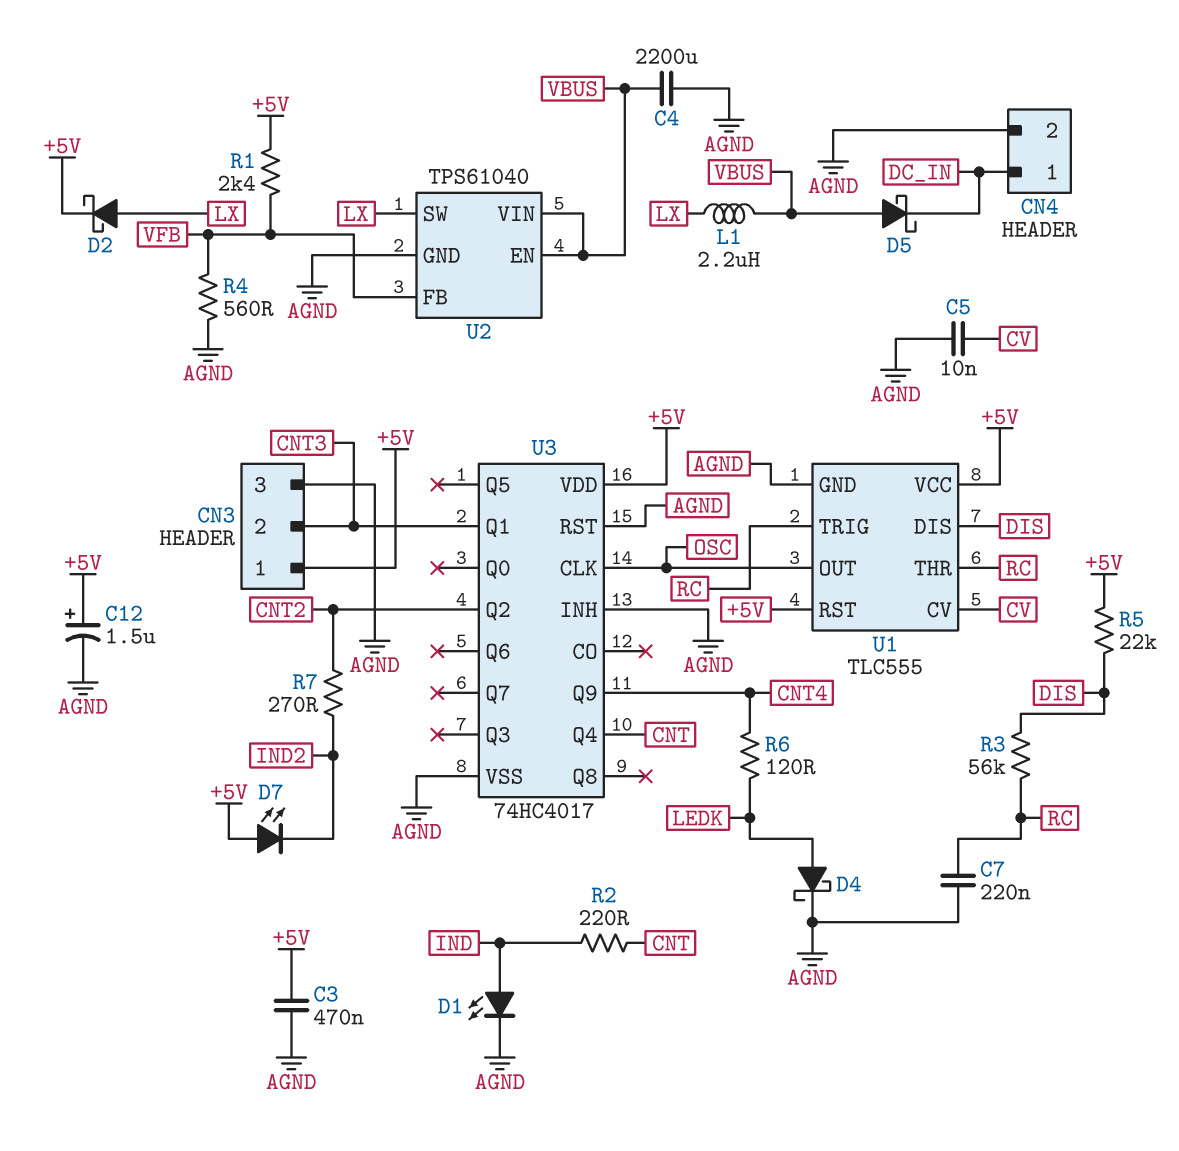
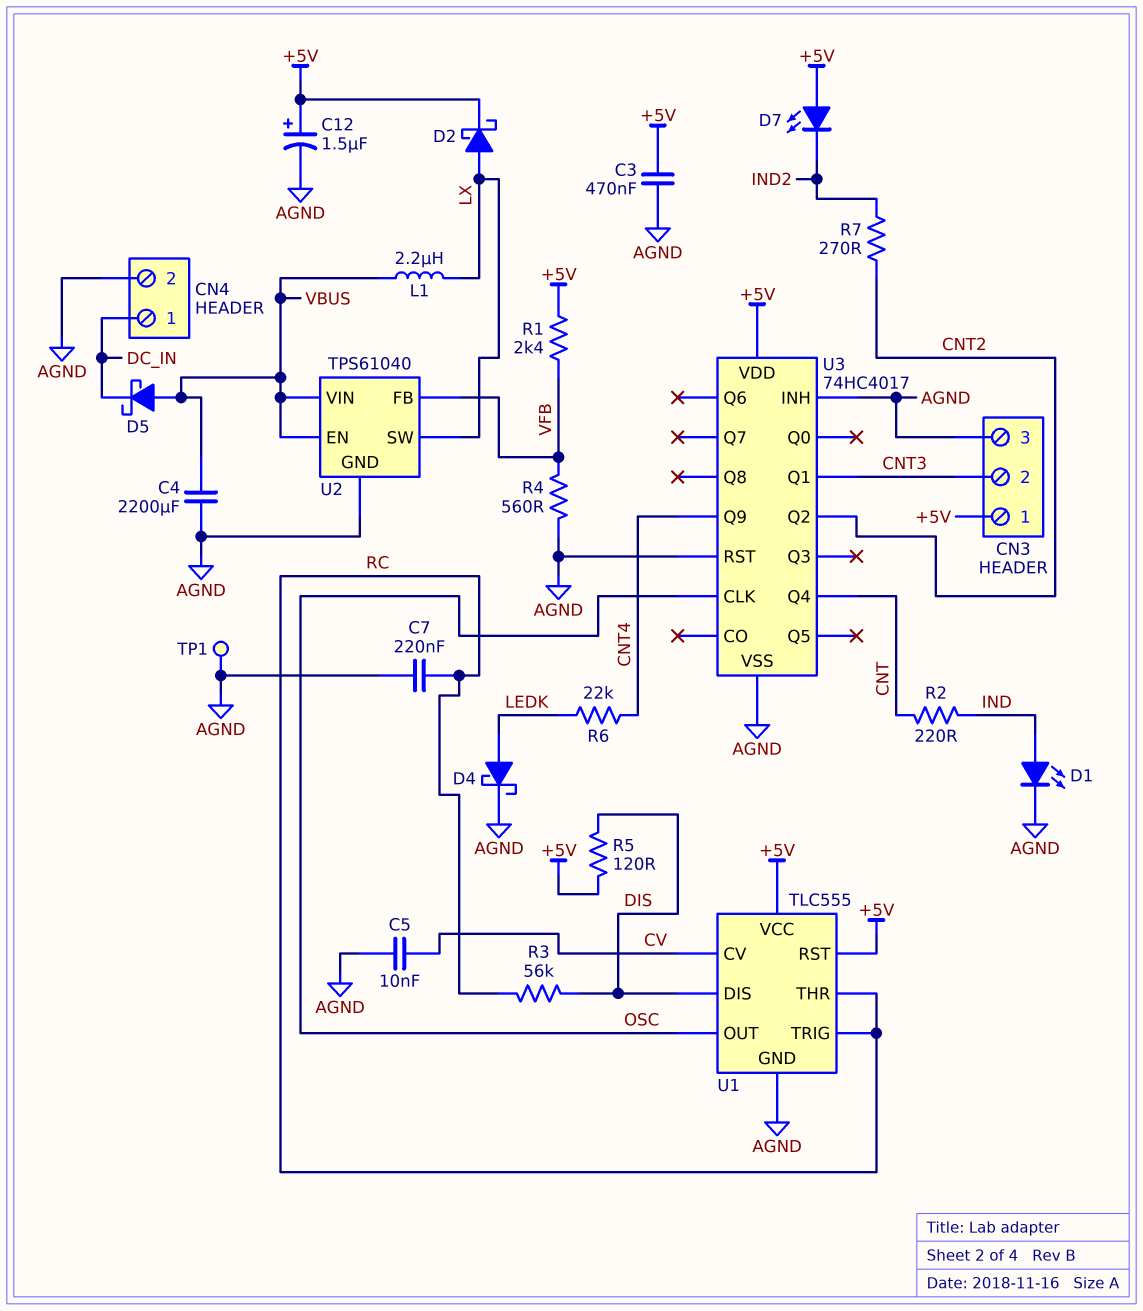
R5: 22k (+5V, DIS) -> 120 (+5V, DIS)
R6: 120 (CNT4, LEDK) -> 22k (CNT4, LEDK)
TP1: none -> test point (AGND)

